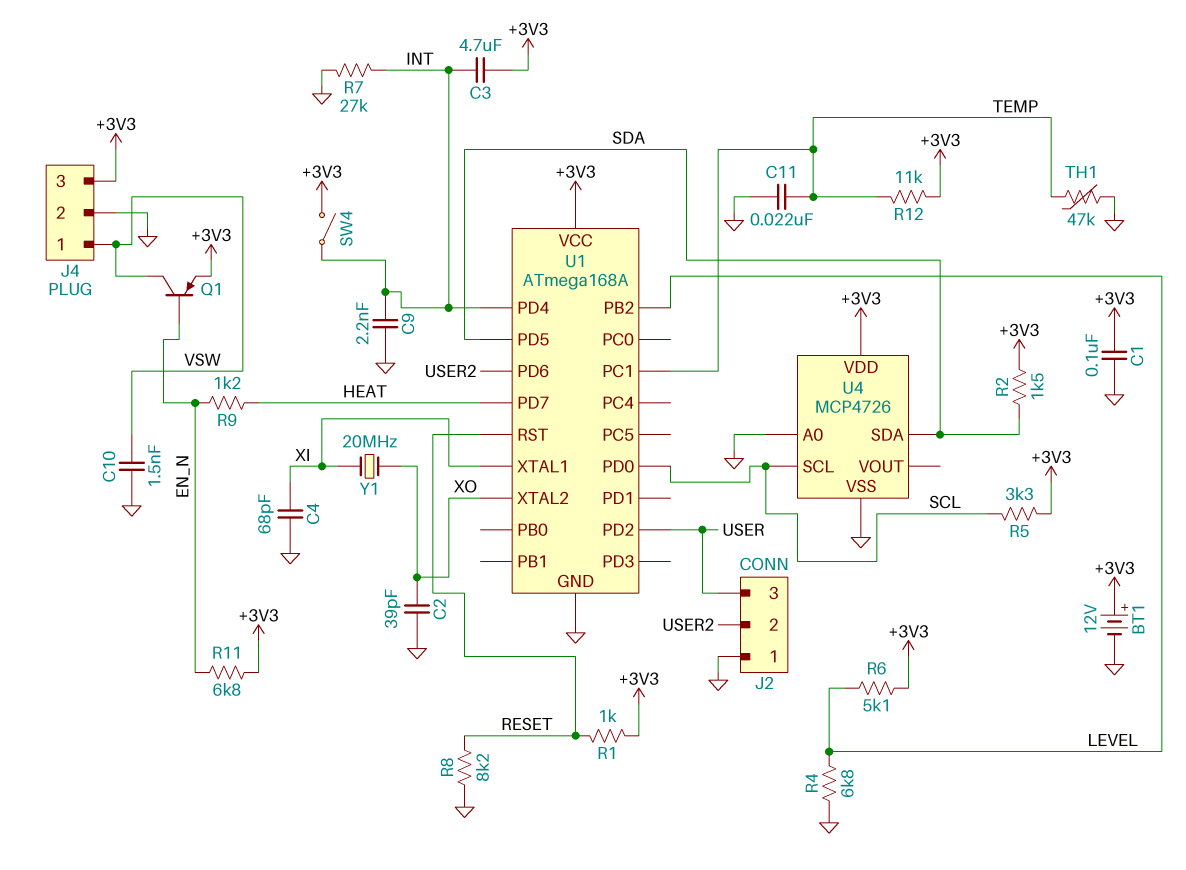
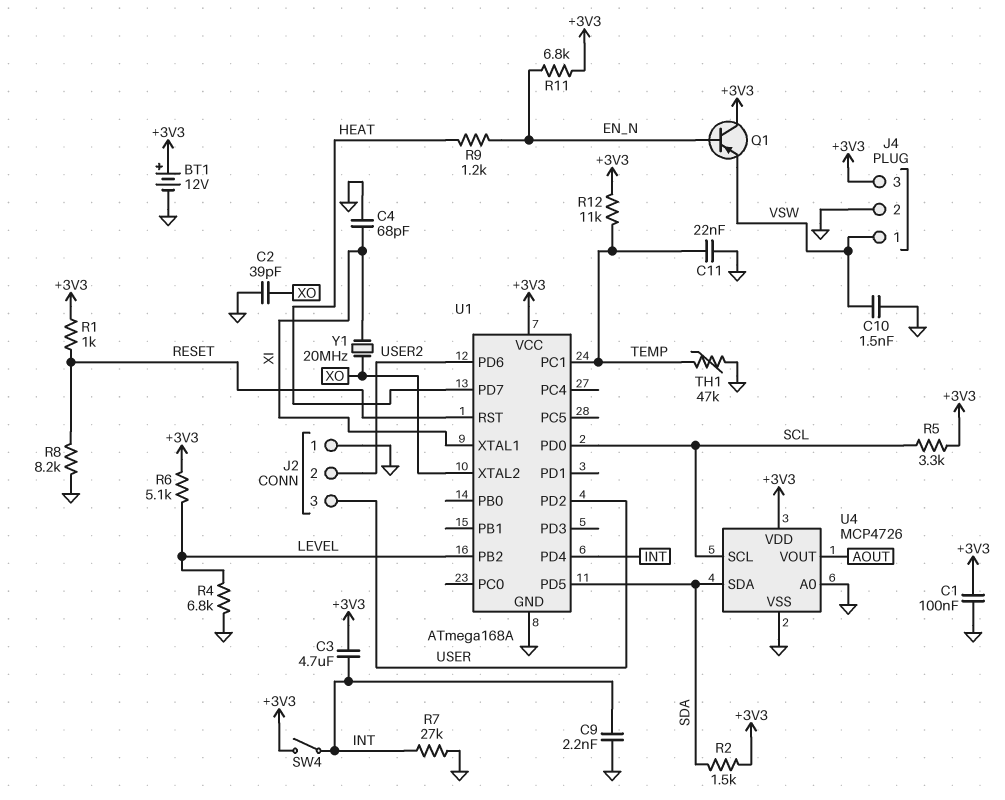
Q1: PNP (B EN_N, C VSW, E +3V3) -> PNP (B EN_N, C +3V3, E VSW)
U4 pin VOUT: none -> AOUT

